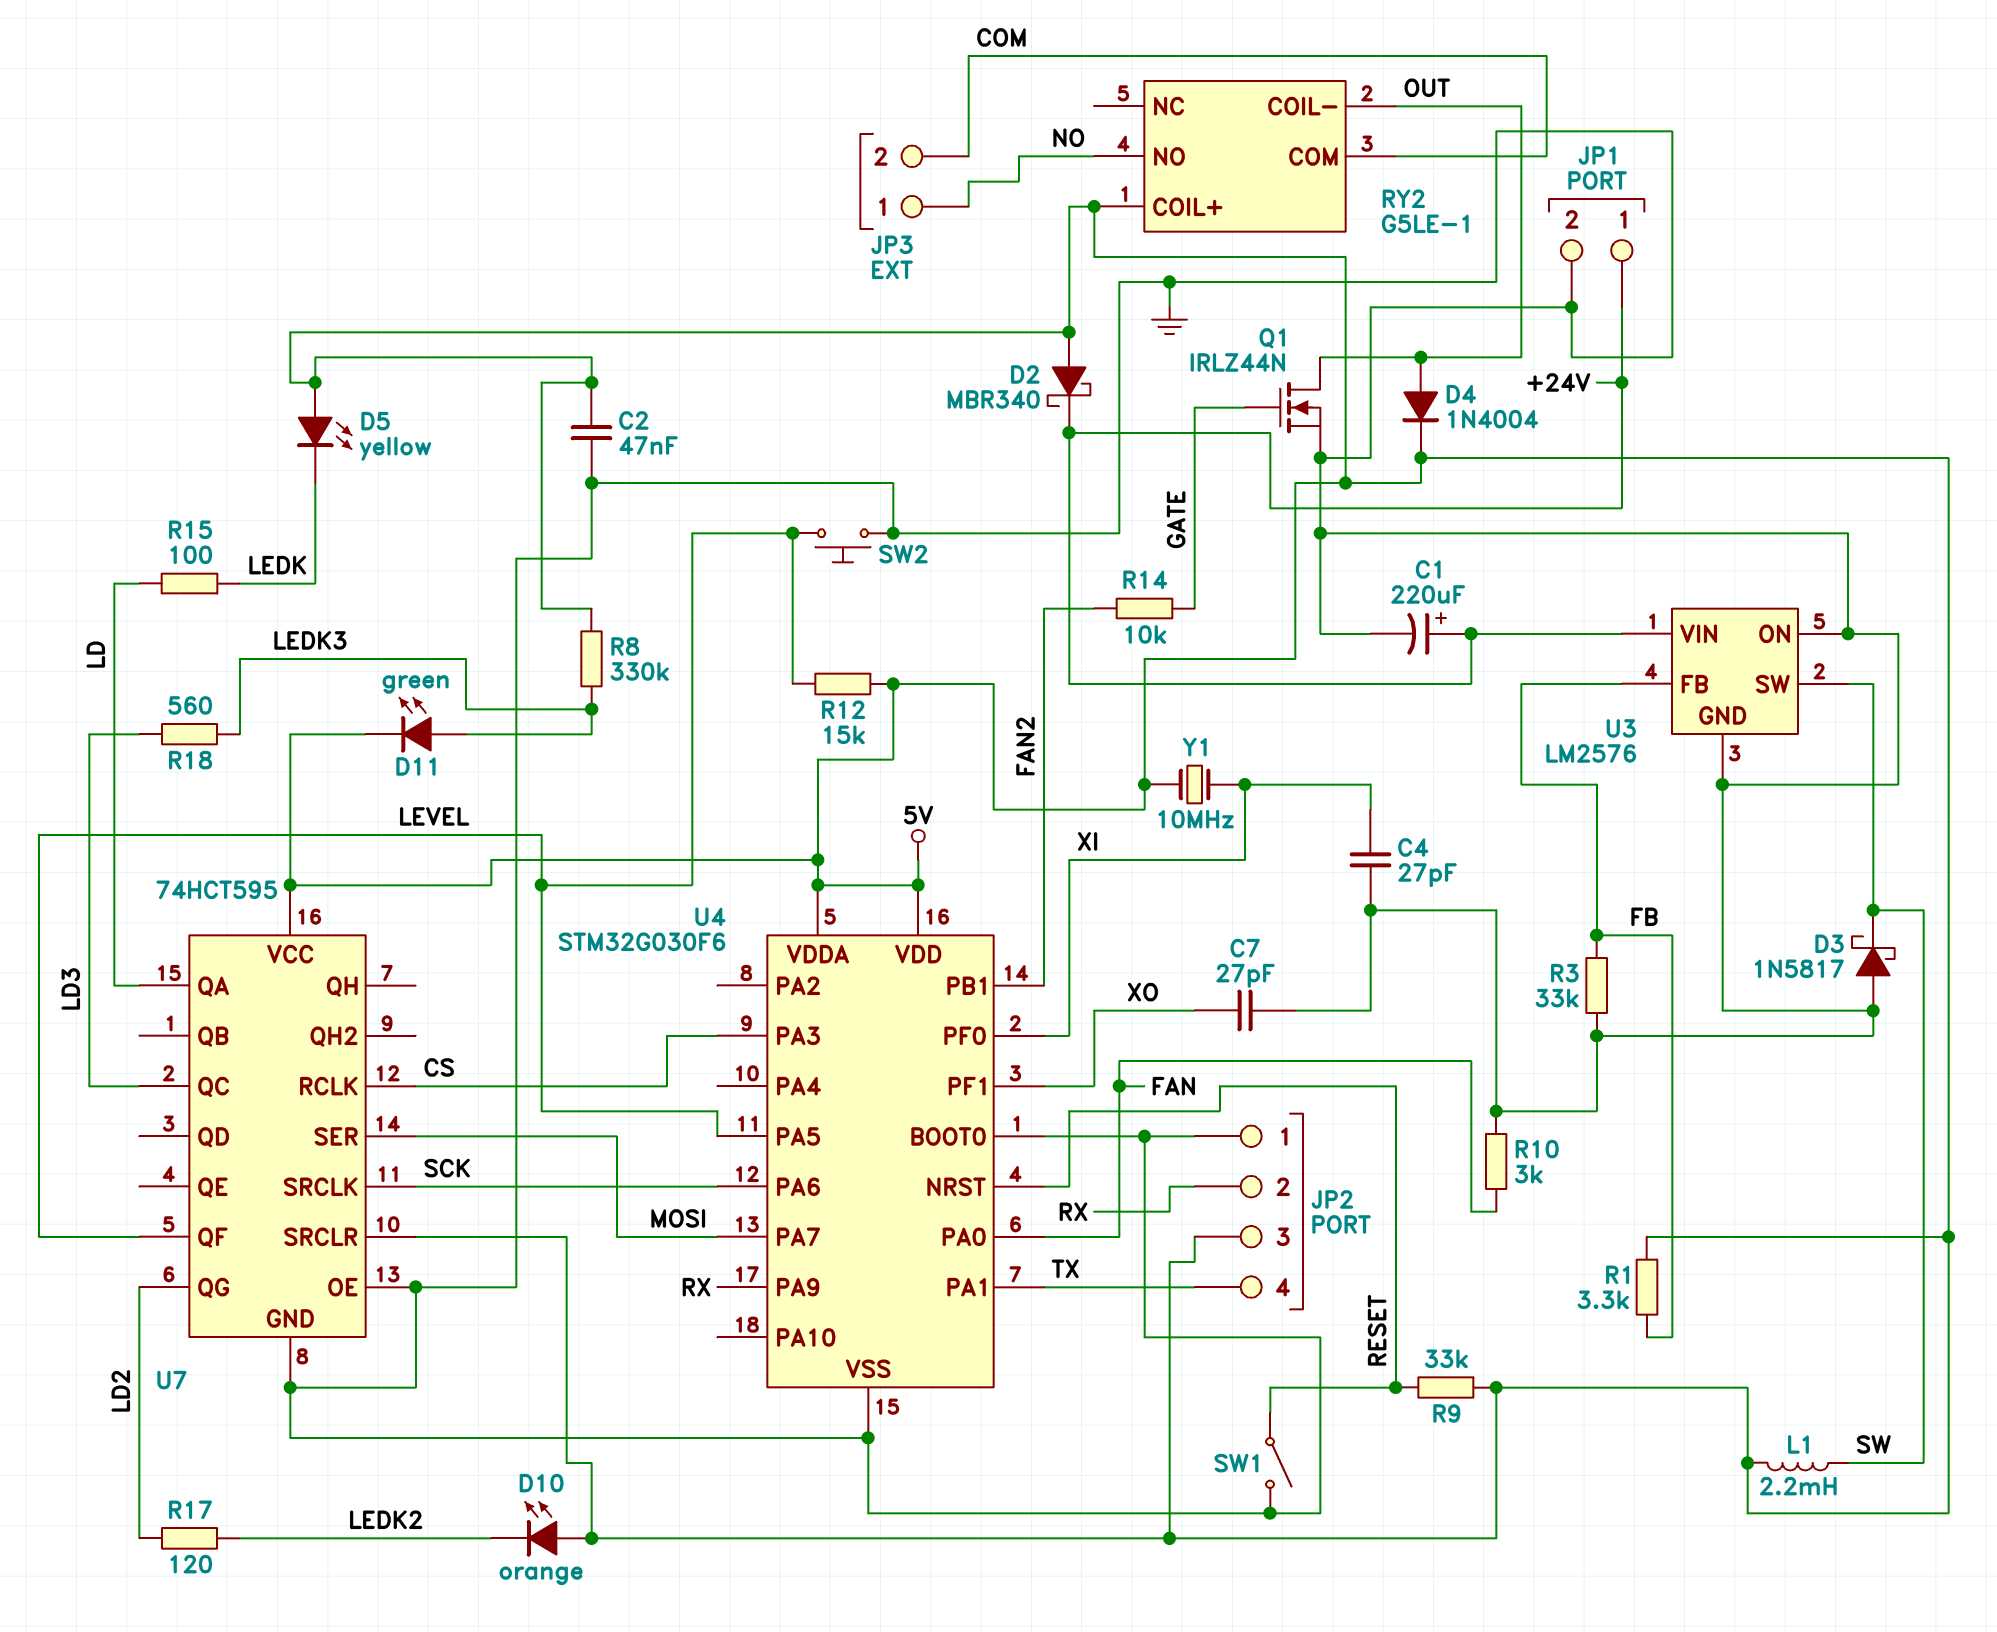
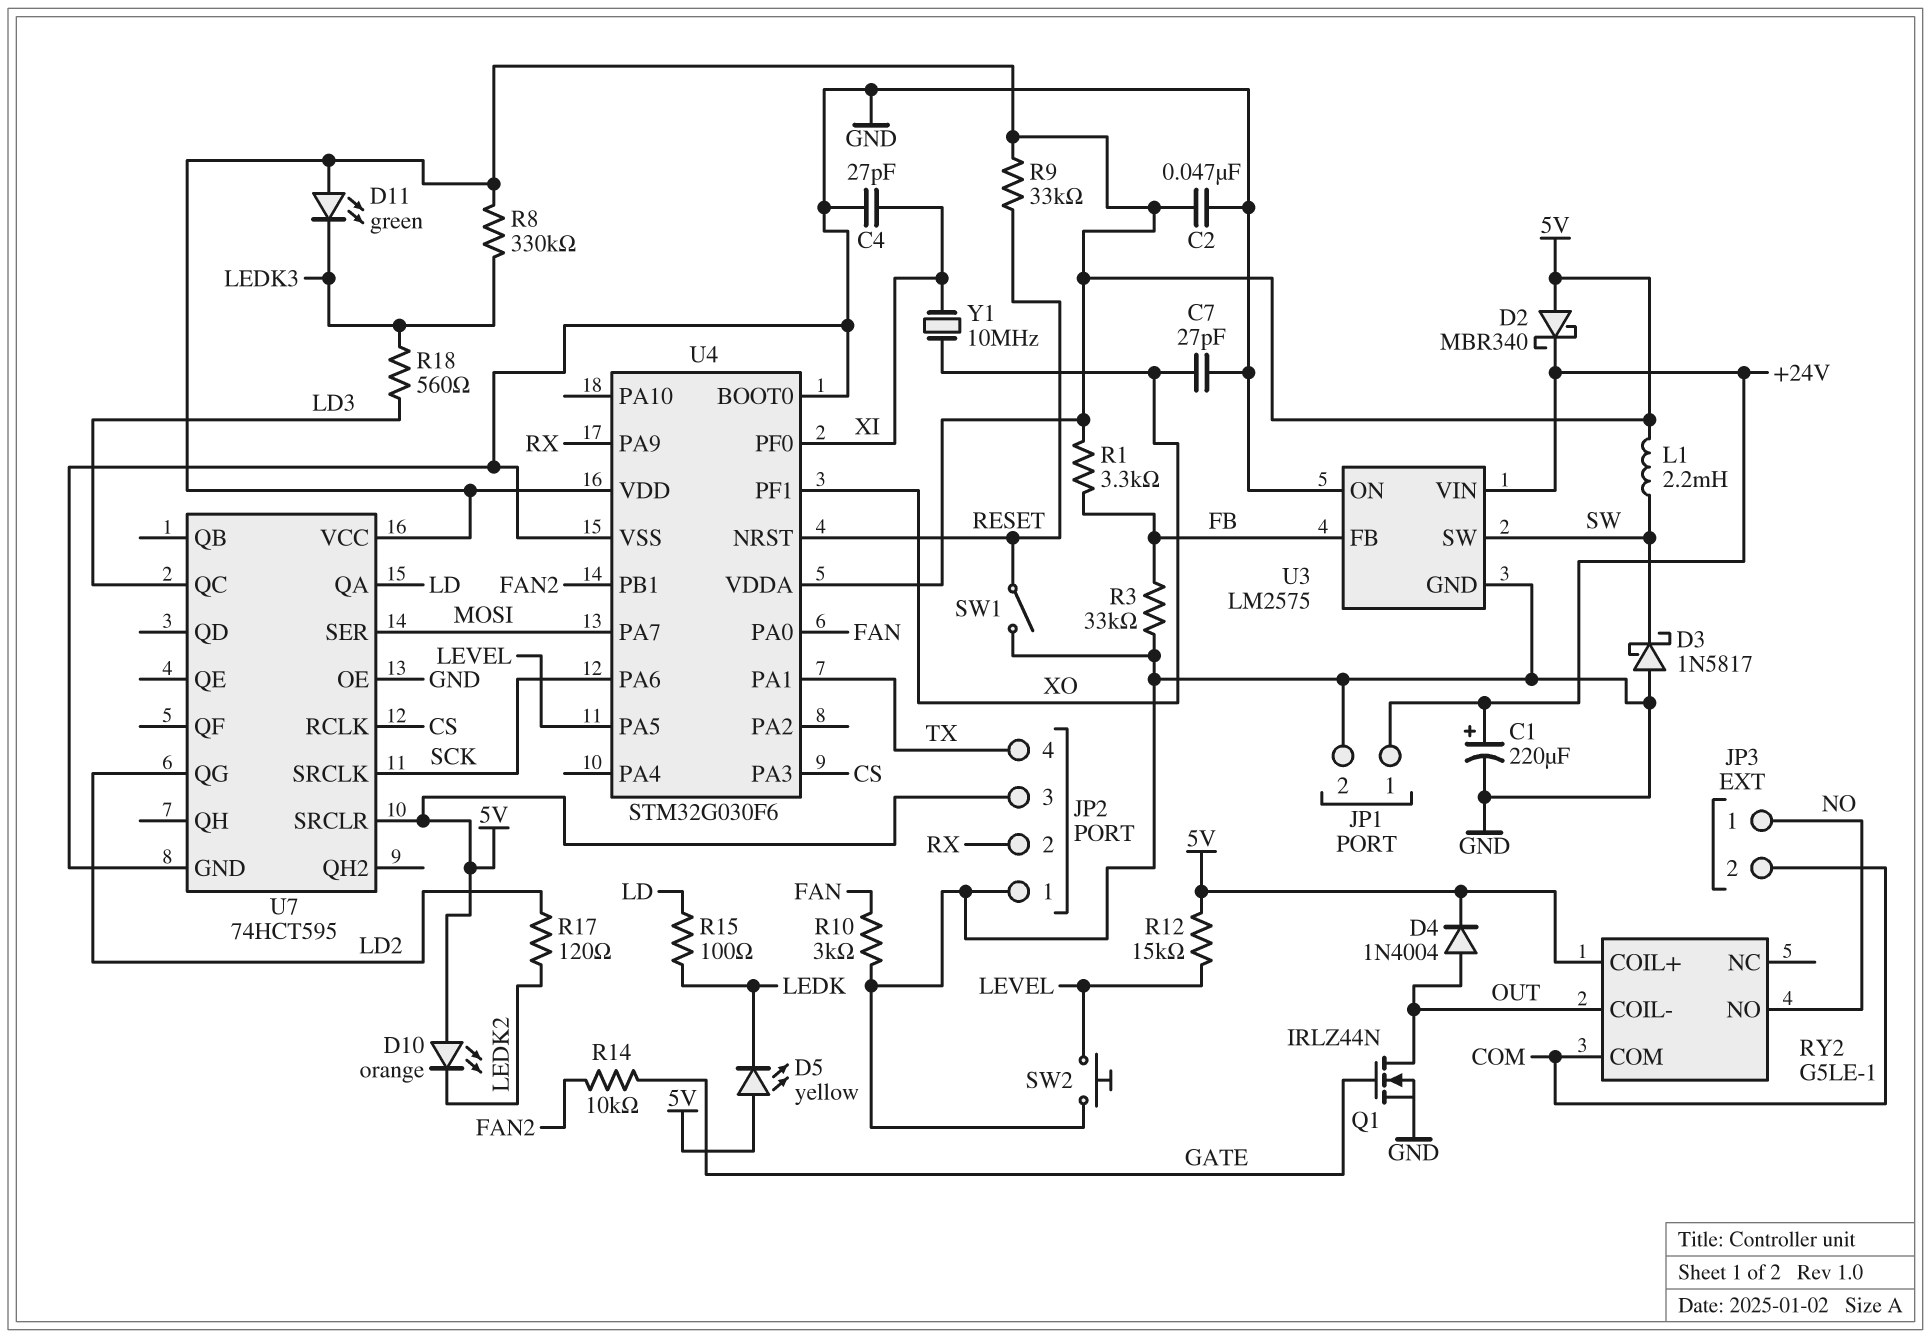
D11: LED green (A LEDK3, K 5V) -> LED green (A 5V, K LEDK3)
U3: LM2576 -> LM2575
U7 pin QF: LEVEL -> none
Y1: 10MHz (5V, XI) -> 10MHz (XI, XO)

